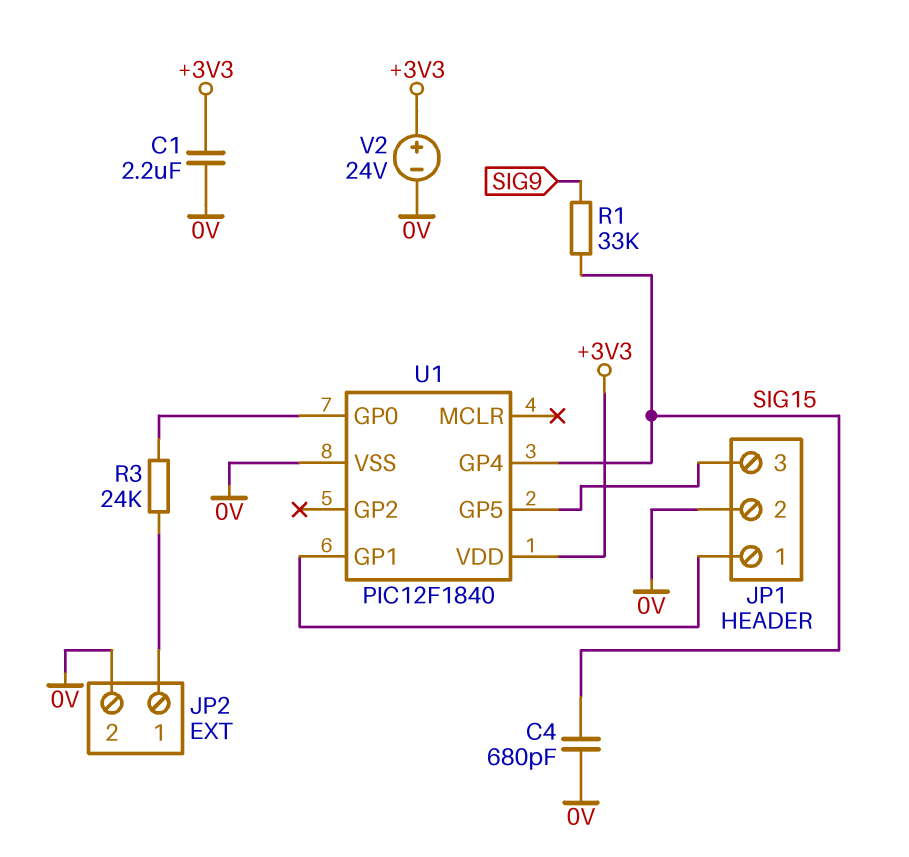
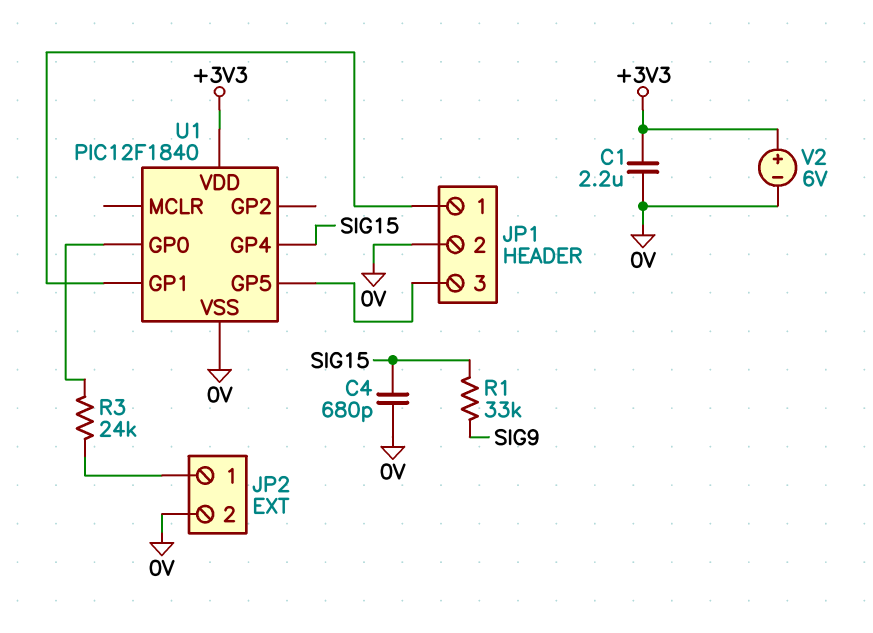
V2: 24V (plus +3V3, minus 0V) -> 6V (plus +3V3, minus 0V)

